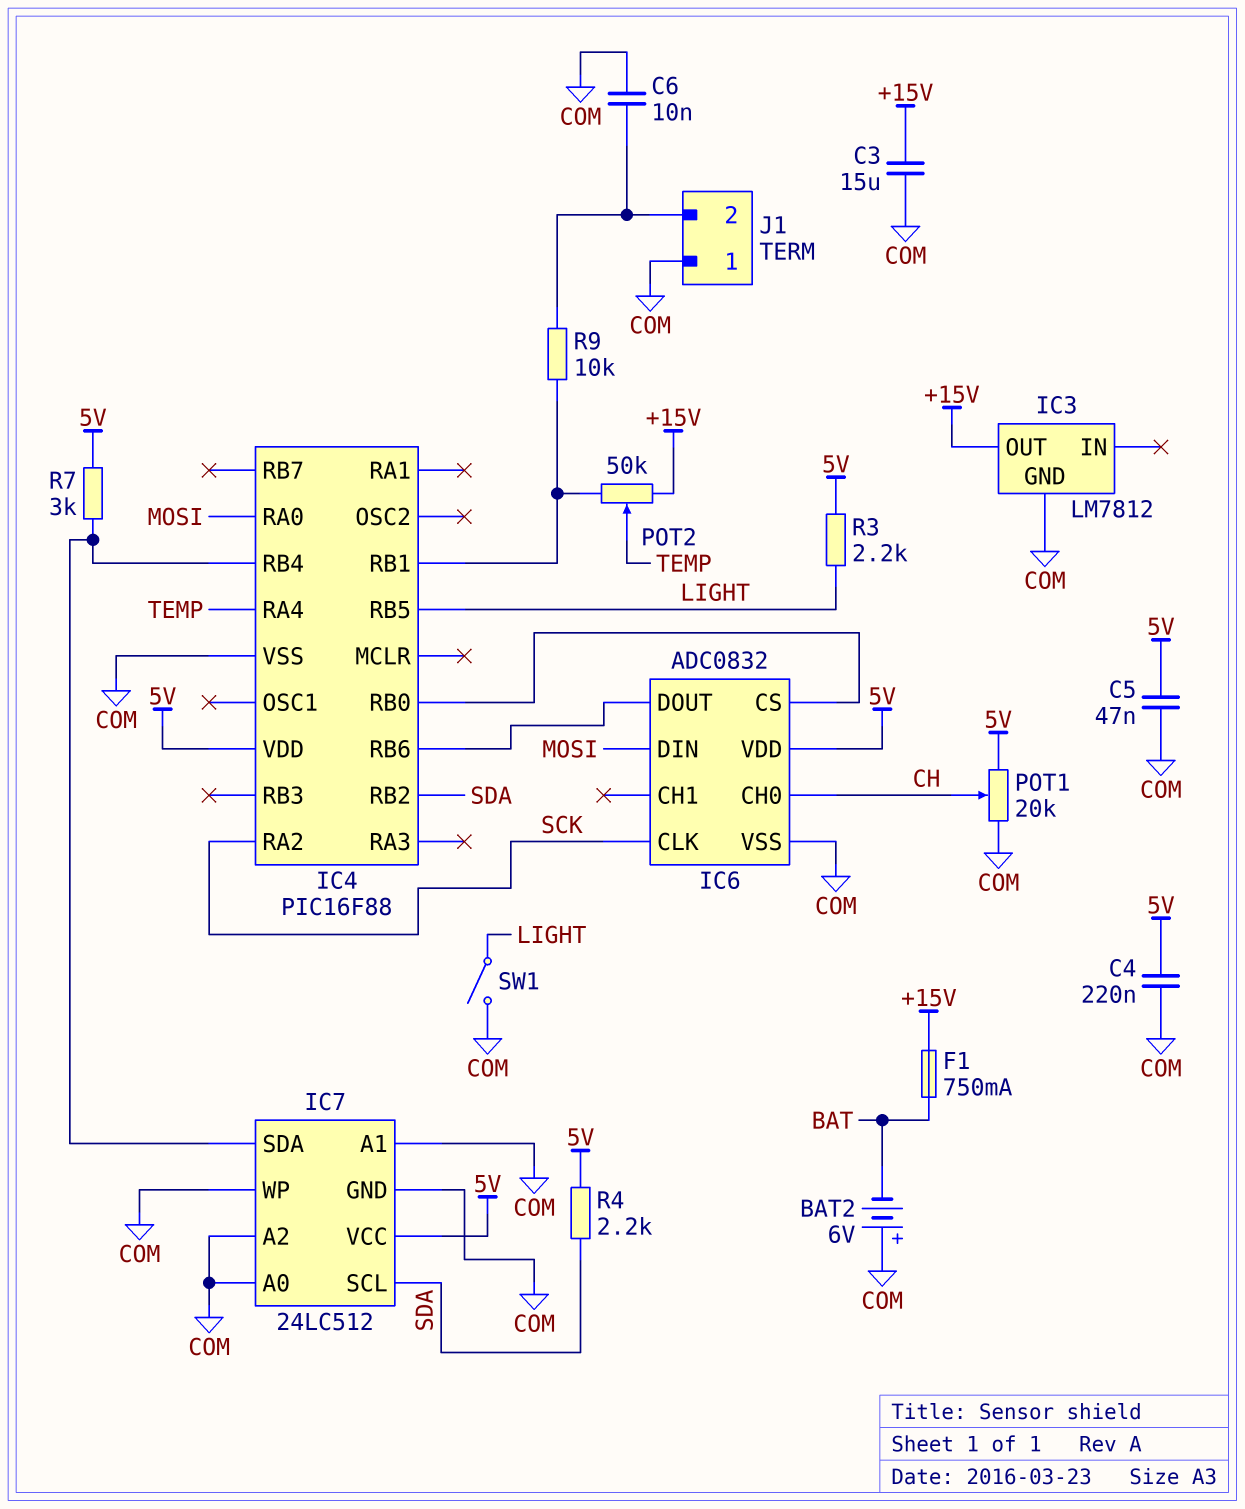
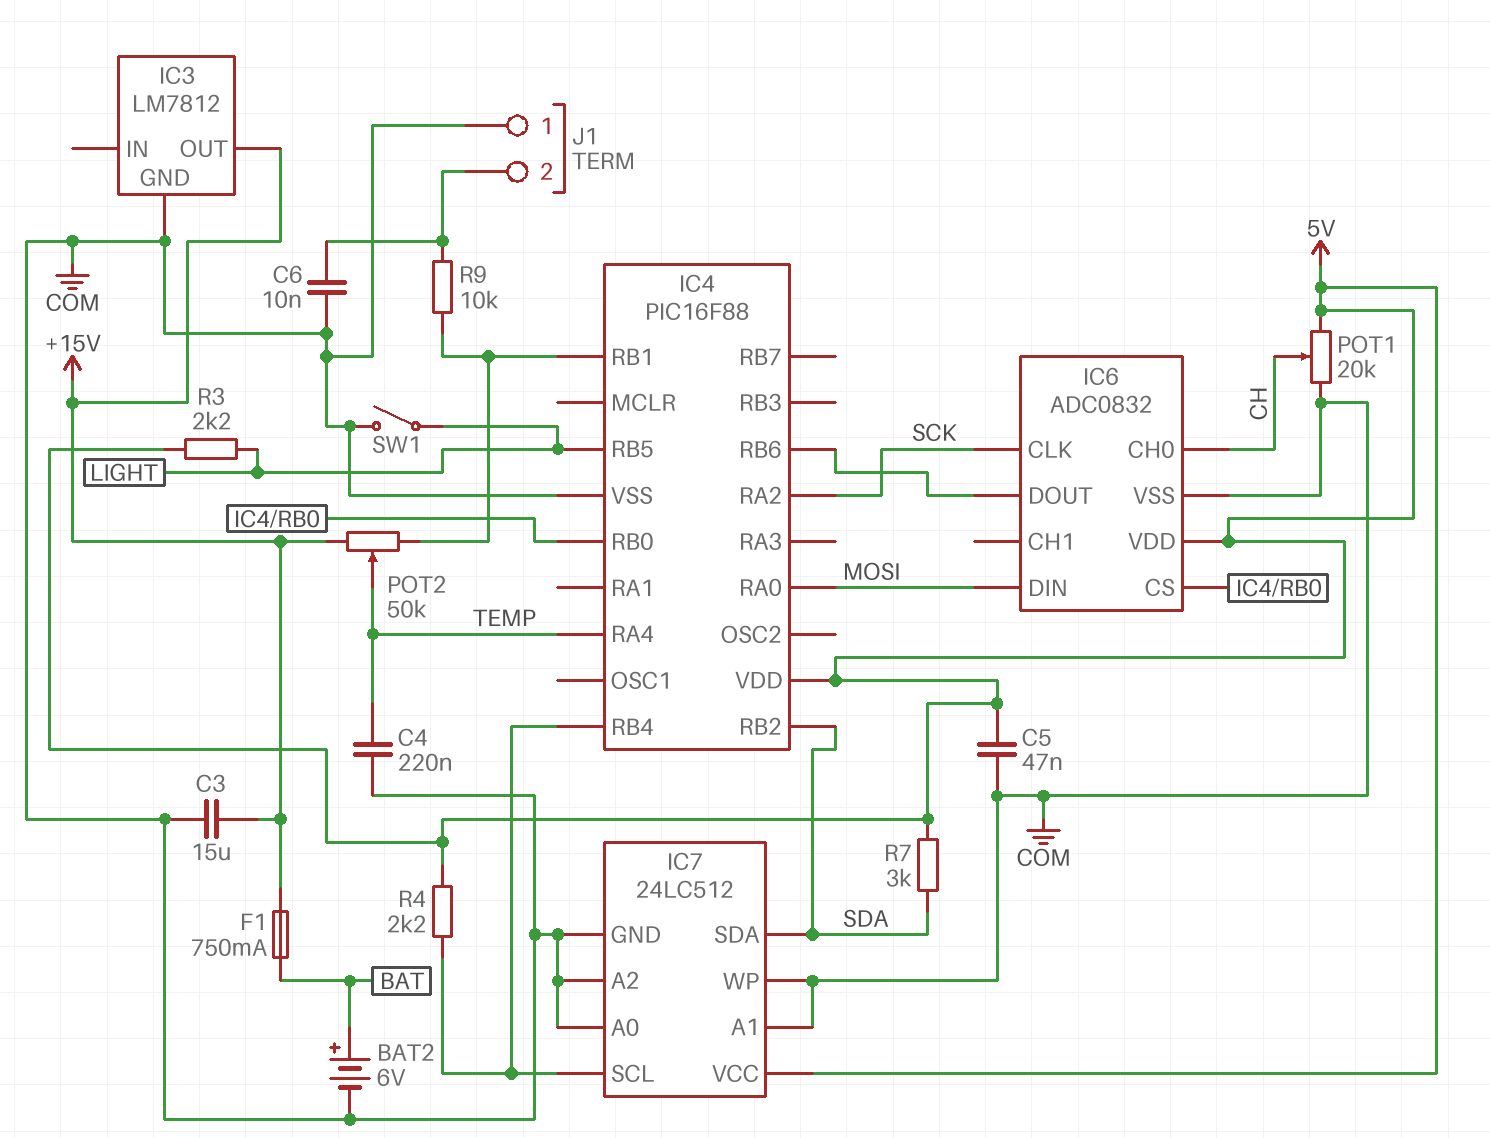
BAT2: 6V (plus COM, minus BAT) -> 6V (plus BAT, minus COM)
C4: 220nF (5V, COM) -> 220nF (COM, TEMP)
IC7 pin SCL: SDA -> IC4/RB4
IC7 pin SDA: IC4/RB4 -> SDA
R4: 2.2k (5V, SDA) -> 2.2k (5V, IC4/RB4)
R7: 3k (5V, IC4/RB4) -> 3k (5V, SDA)

